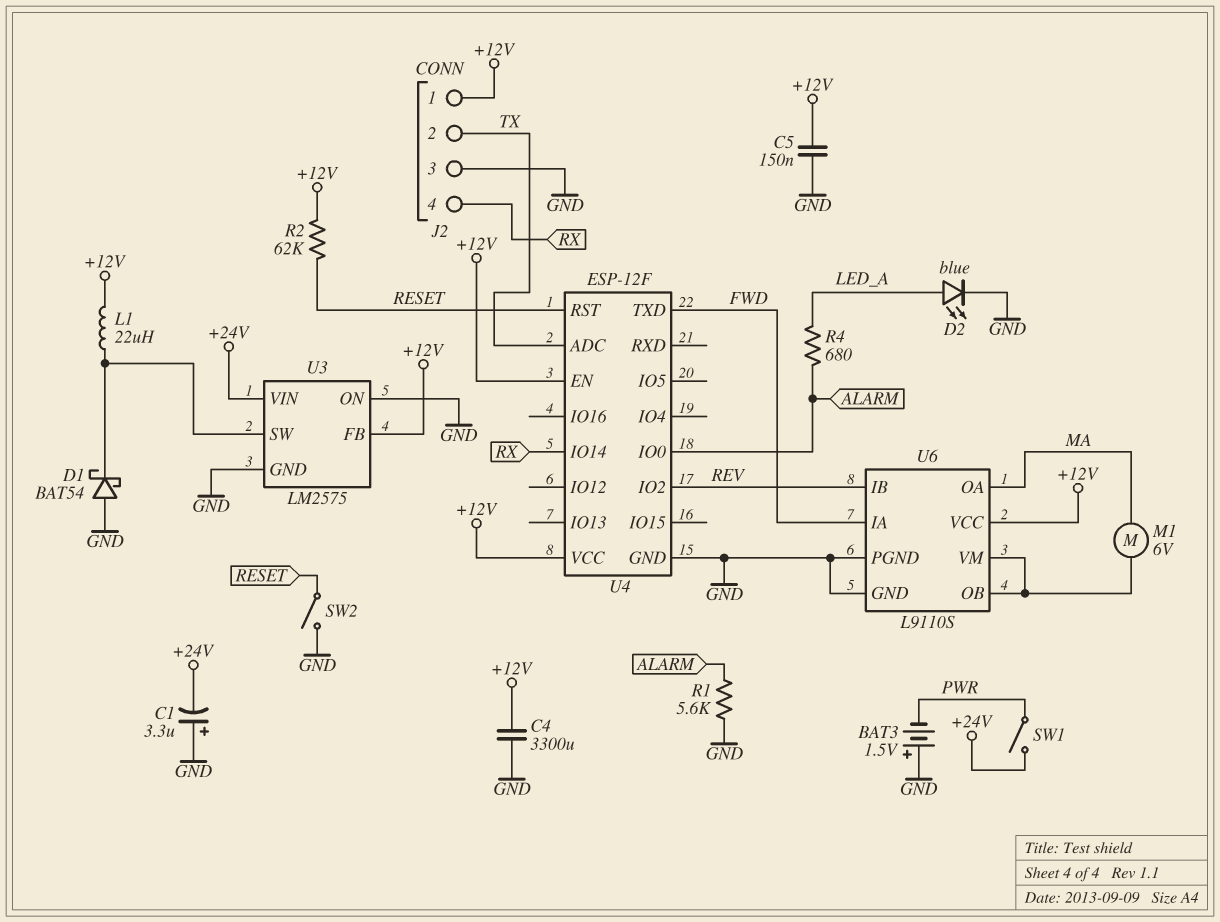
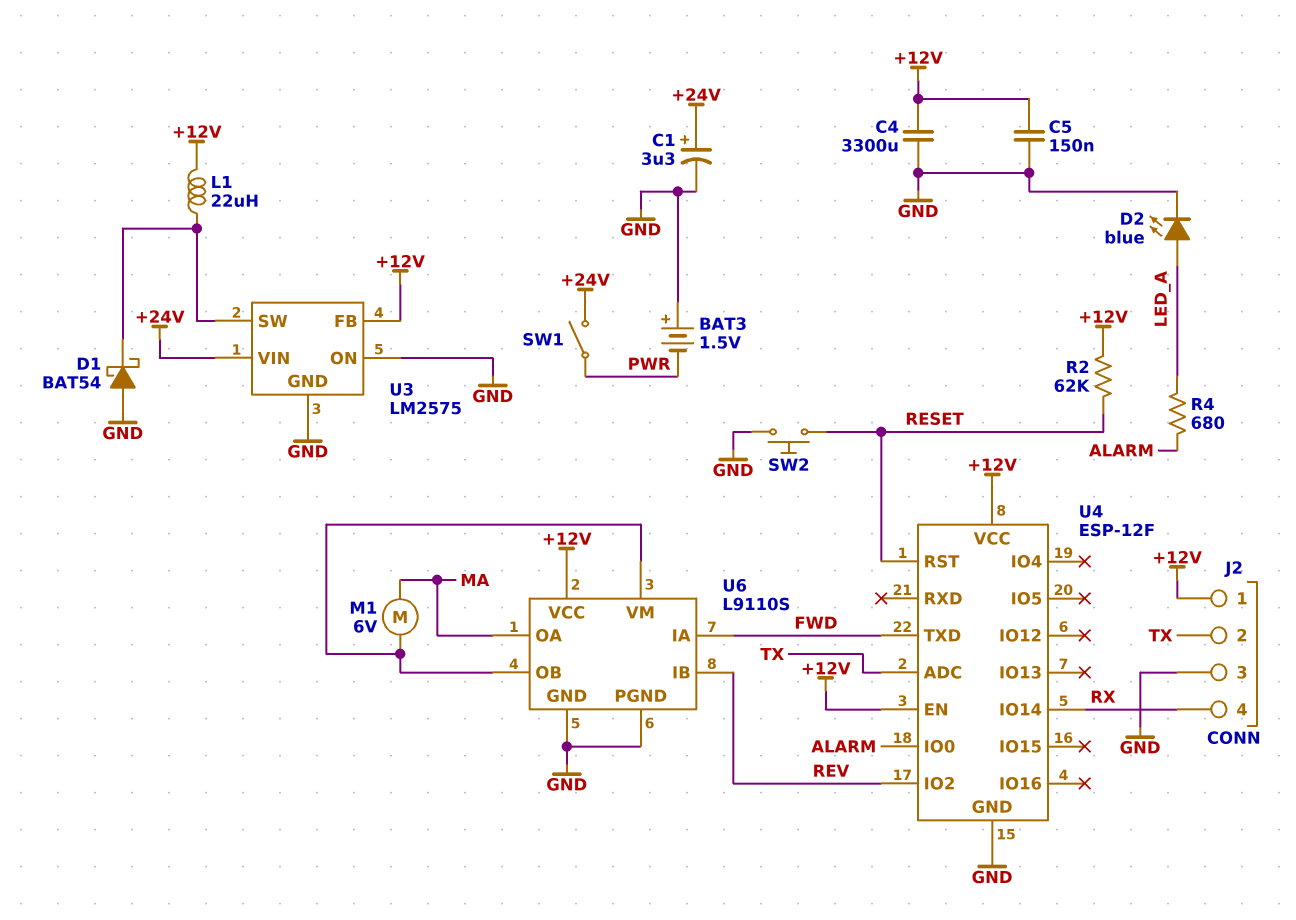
C1: 3.3uF (plus GND, minus +24V) -> 3.3uF (plus +24V, minus GND)
R1: 5.6k (ALARM, GND) -> none
SW2: switch (GND, RESET) -> button (GND, RESET)

